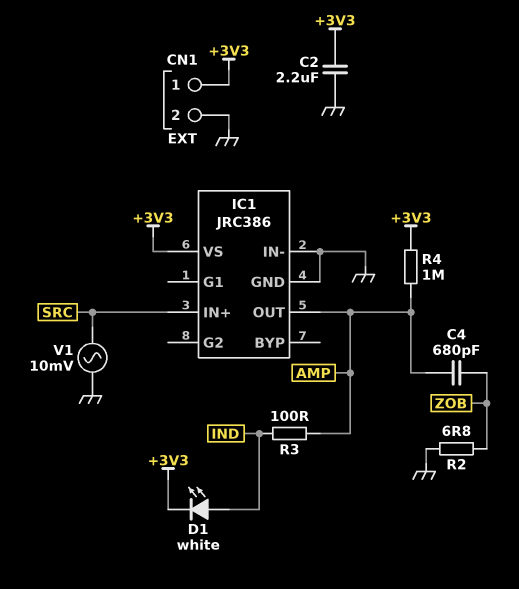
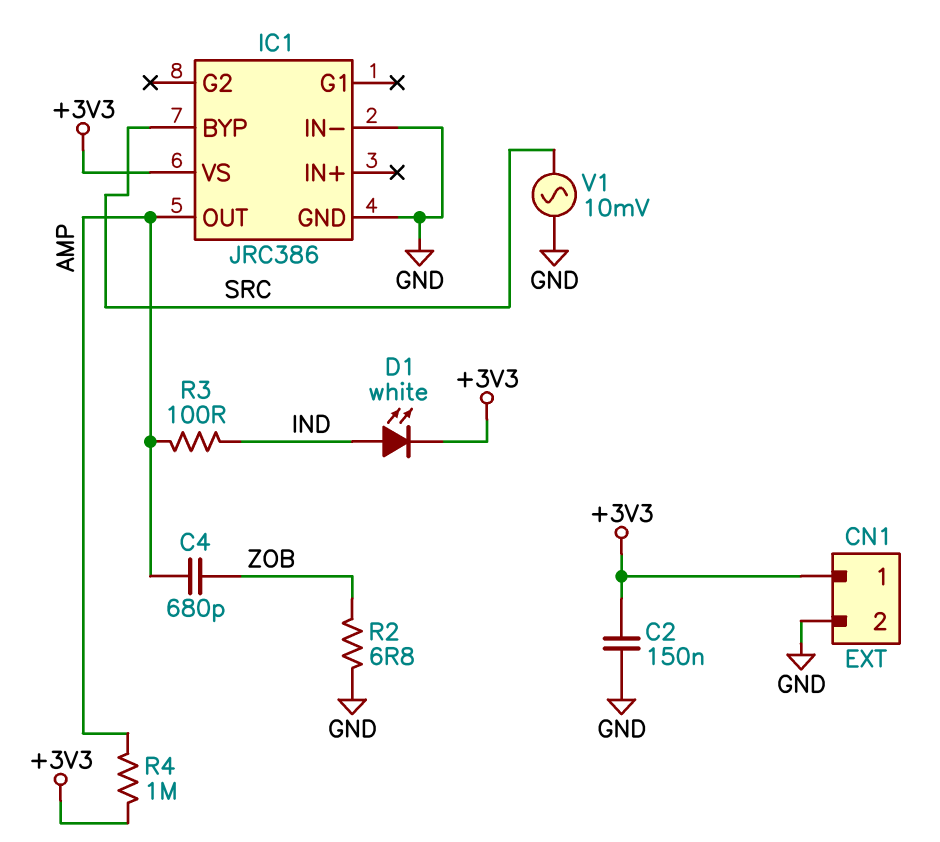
C2: 2.2uF (+3V3, GND) -> 150nF (+3V3, GND)
IC1 pin BYP: none -> SRC
IC1 pin IN+: SRC -> none

